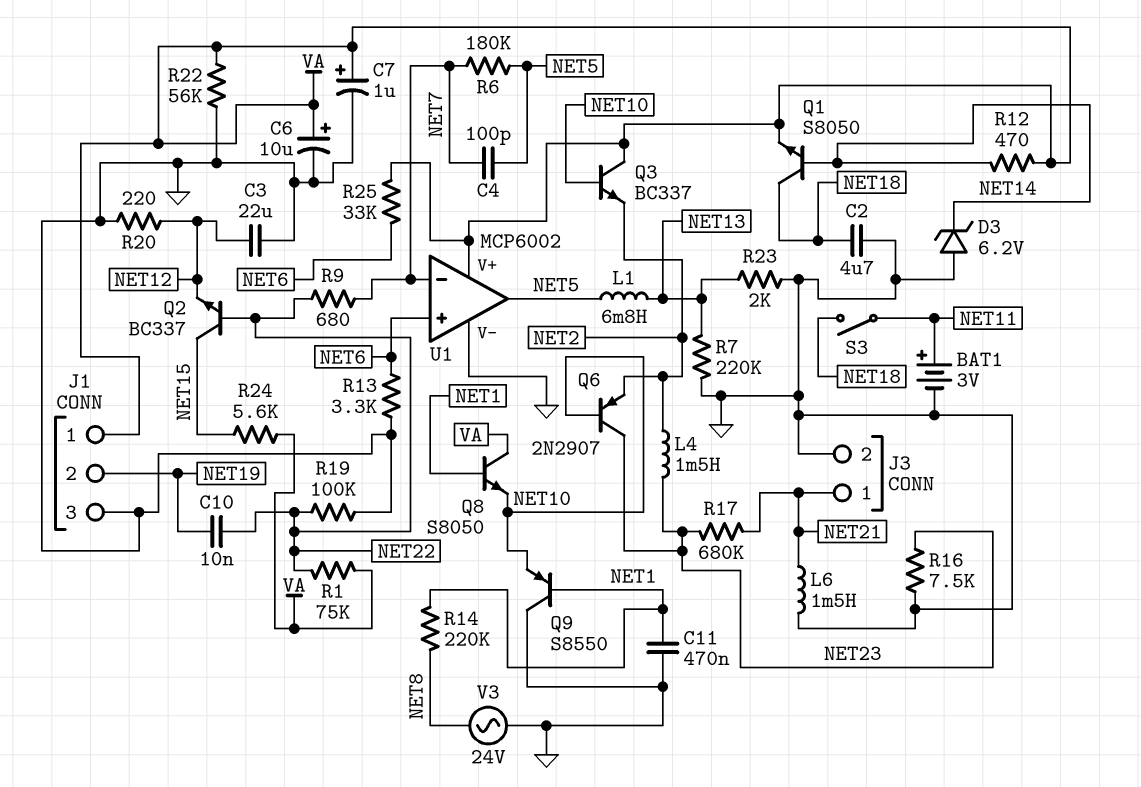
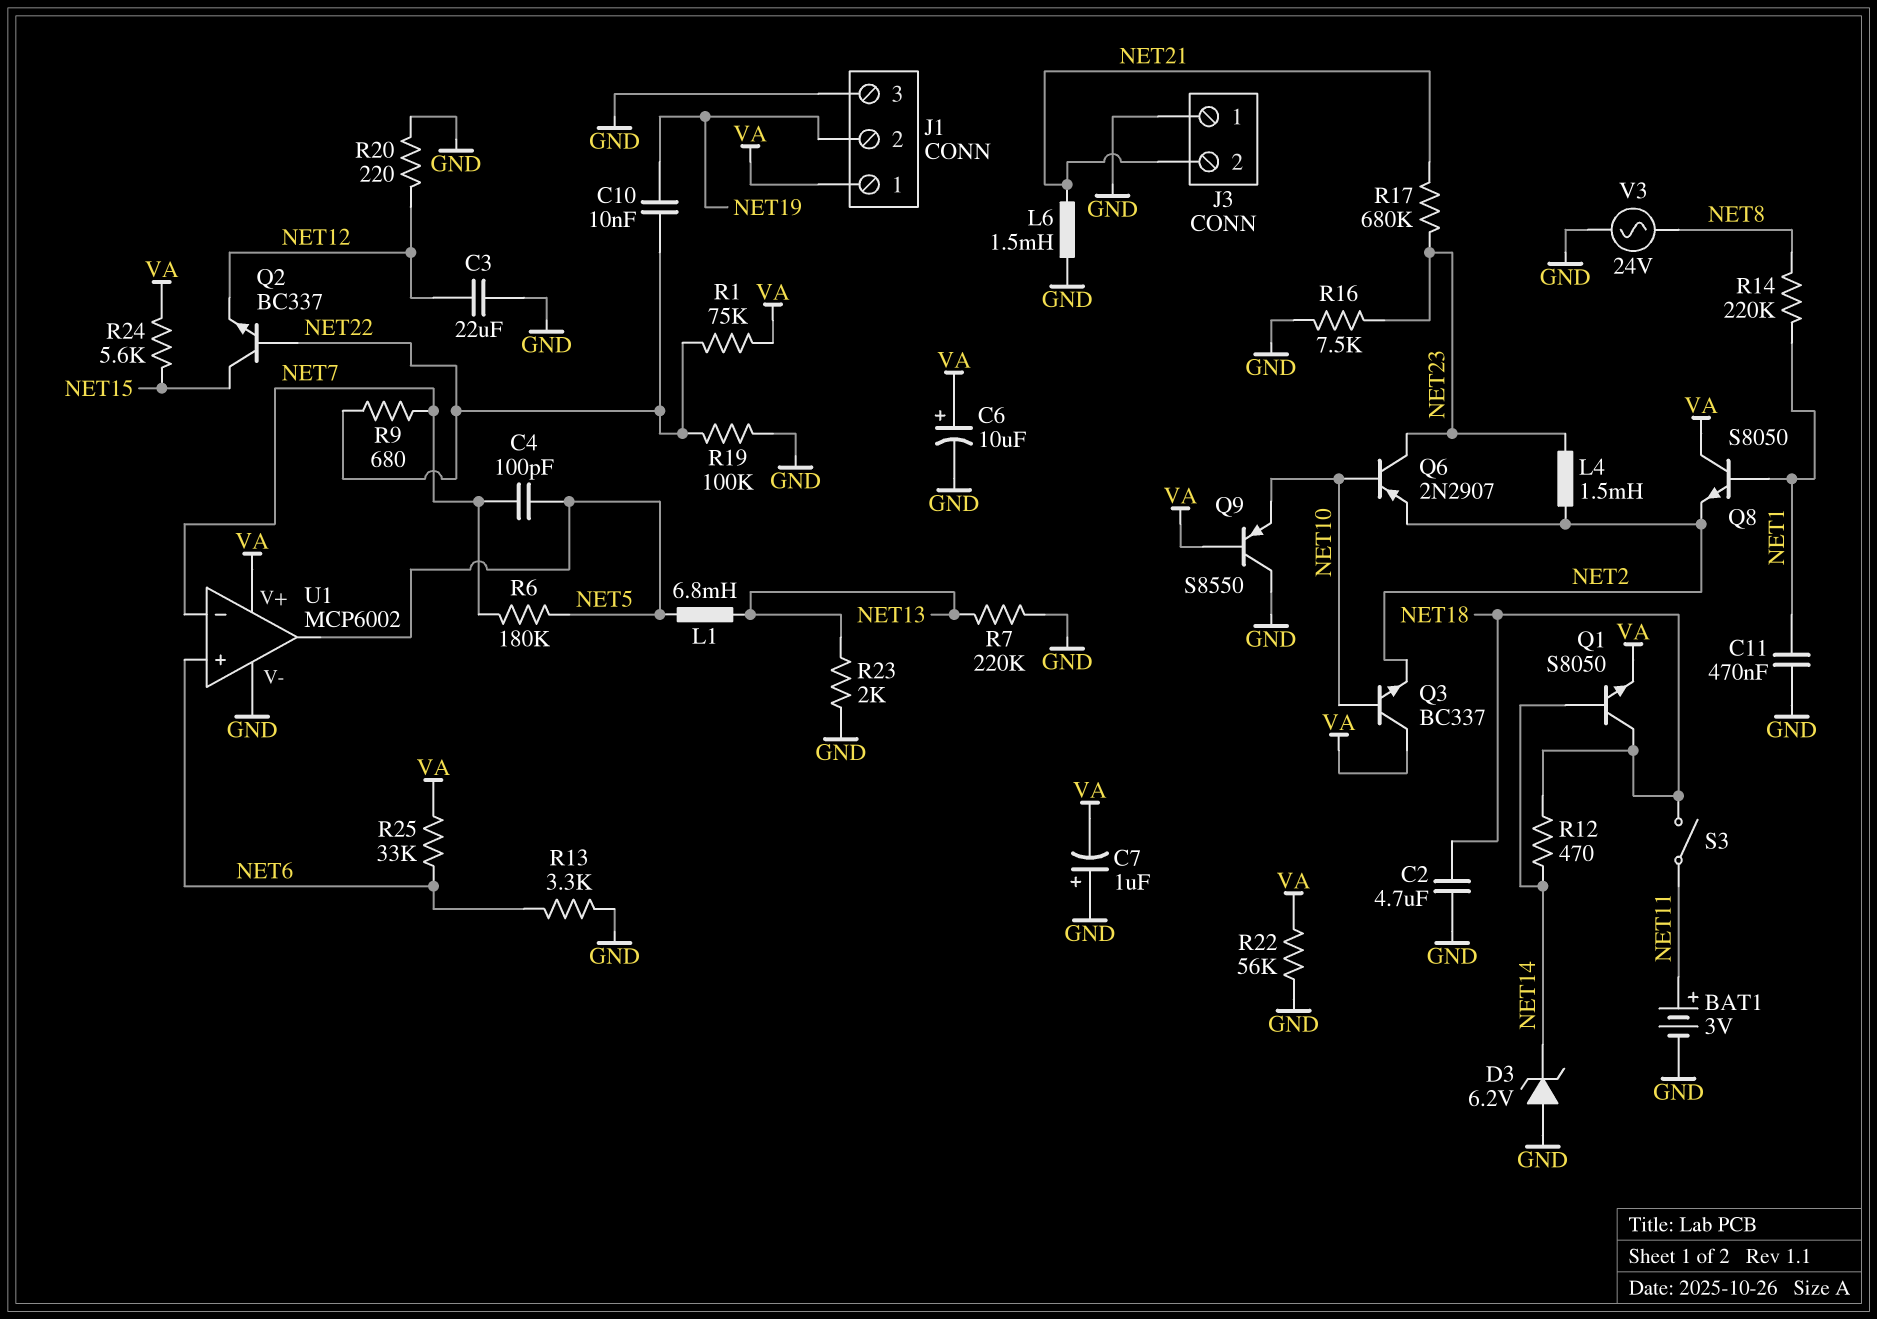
C7: 1uF (plus VA, minus GND) -> 1uF (plus GND, minus VA)
J3 pin 1: NET21 -> GND
J3 pin 2: GND -> NET21
Q8: NPN S8050 (B NET1, C VA, E NET10) -> NPN S8050 (B NET1, C VA, E NET2)
Q9: PNP S8550 (B NET1, C GND, E NET10) -> PNP S8550 (B VA, C GND, E NET10)
R12: 470 (NET14, VA) -> 470 (NET14, NET18)

